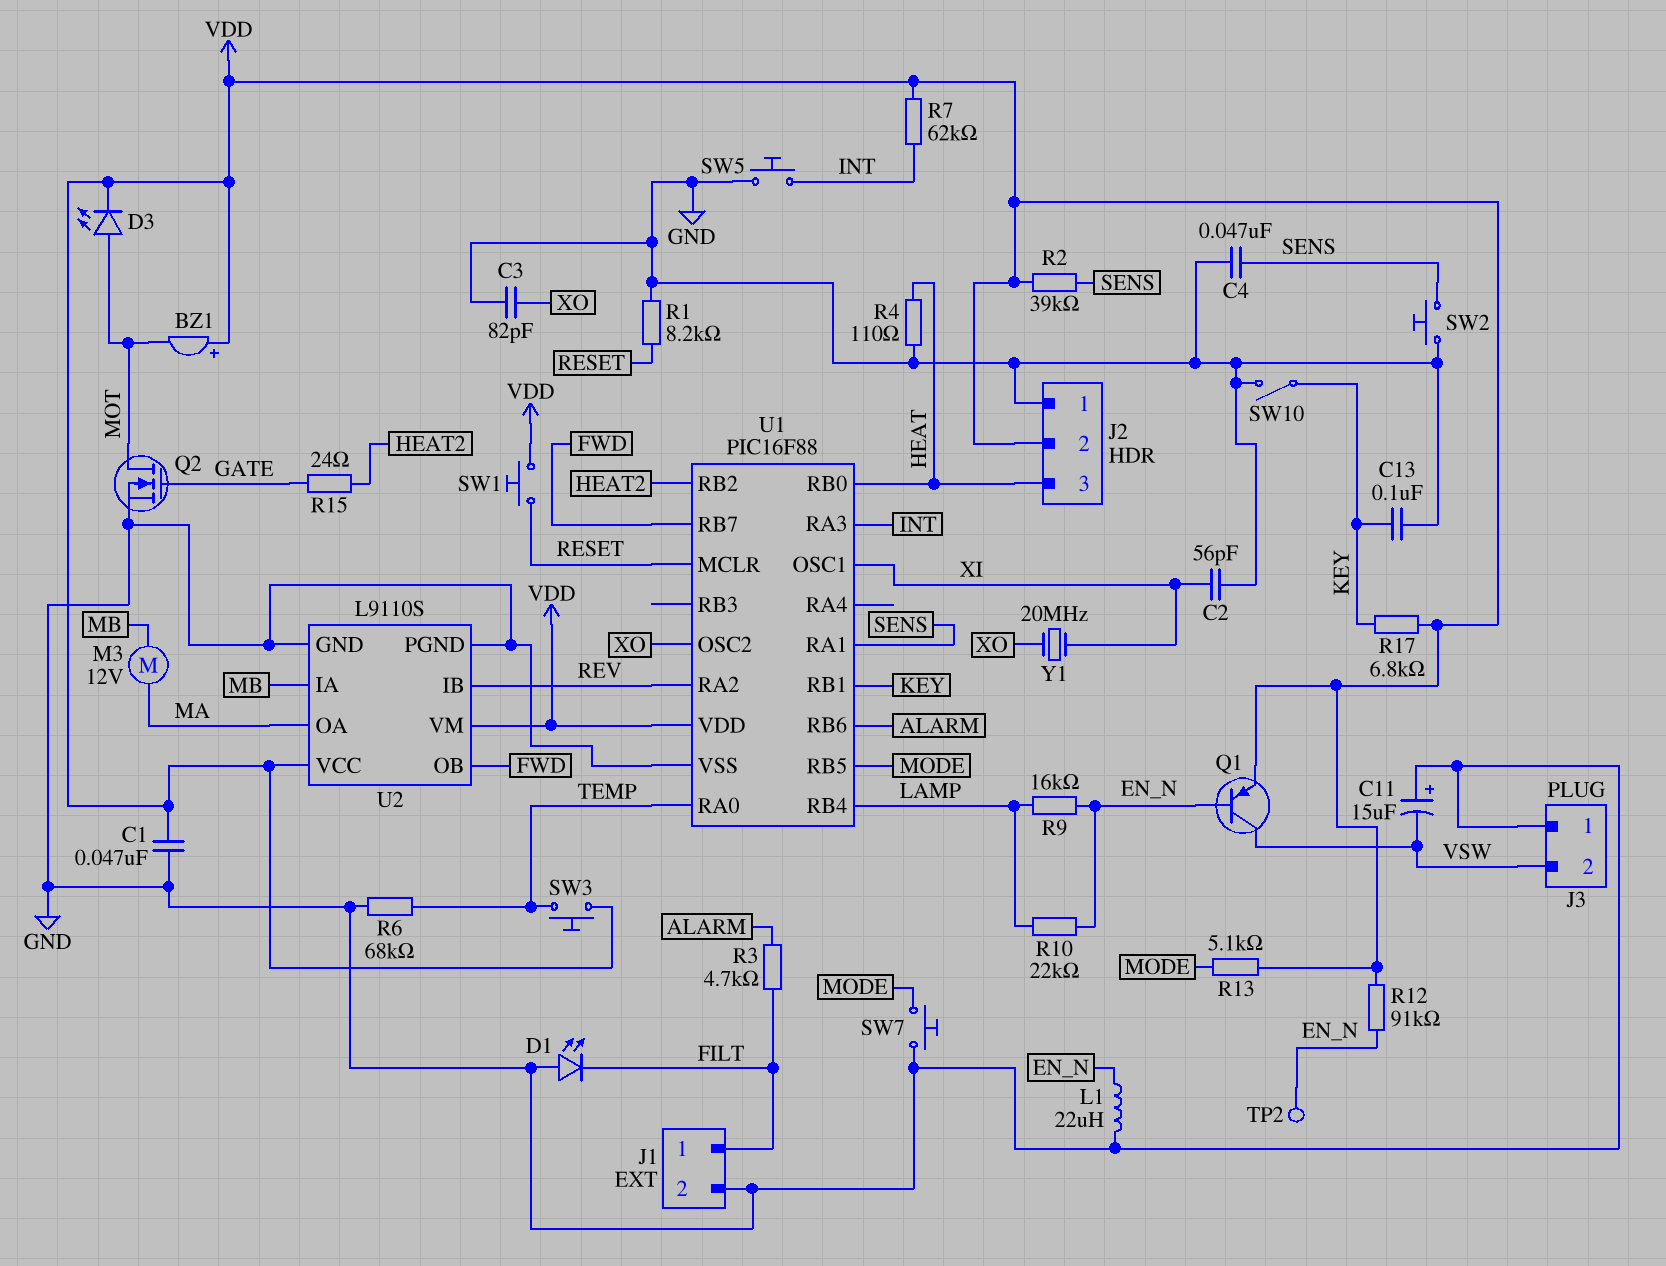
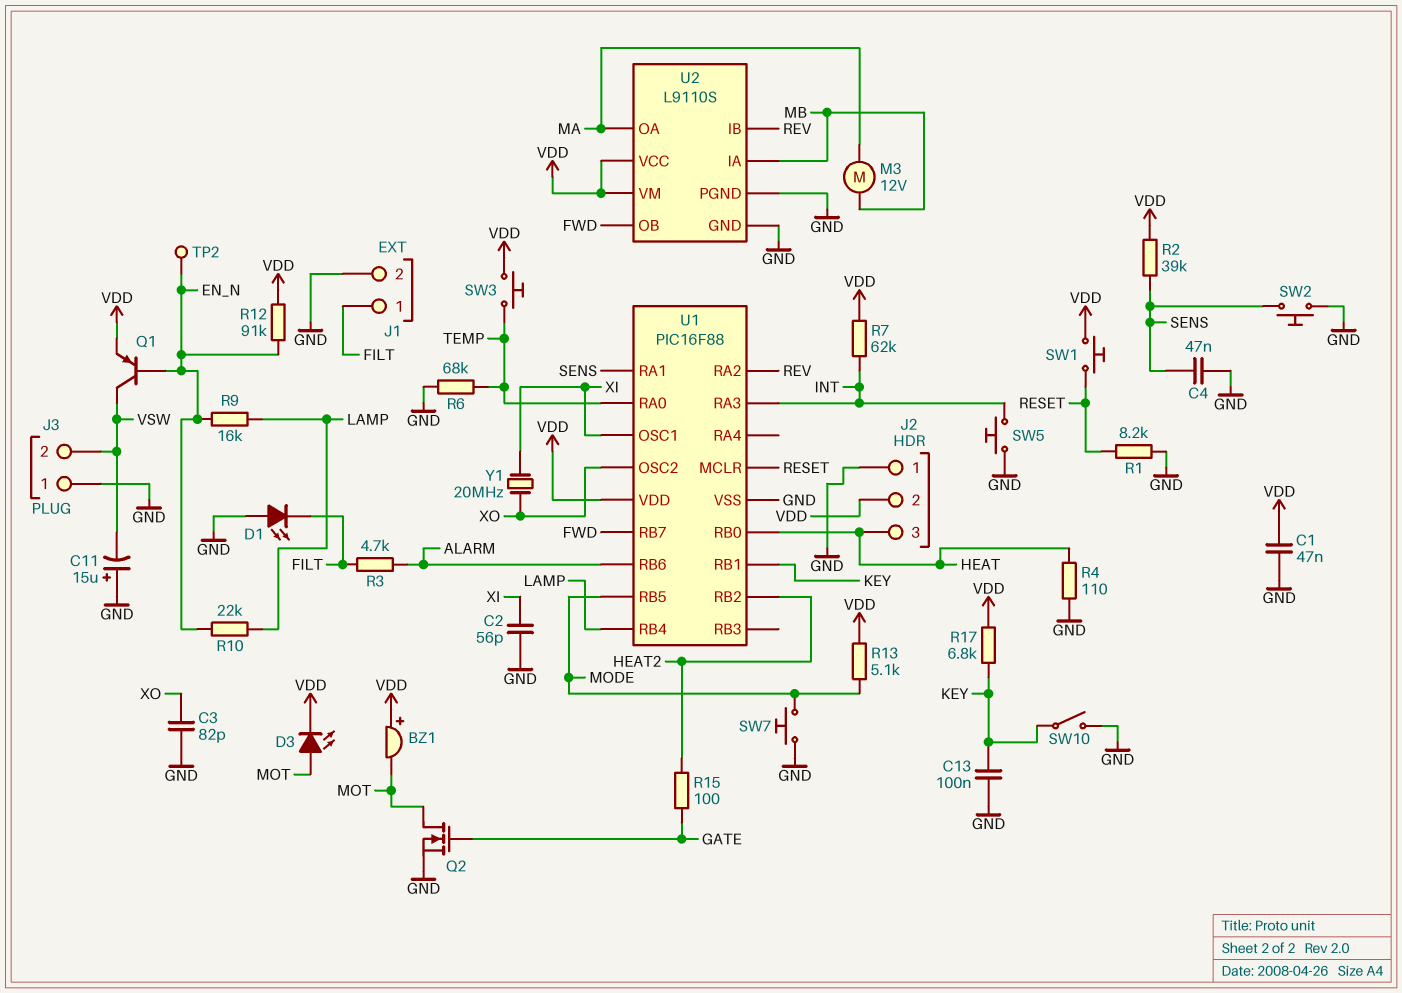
L1: 22uH (EN_N, GND) -> none
R15: 24 (GATE, HEAT2) -> 100 (GATE, HEAT2)

